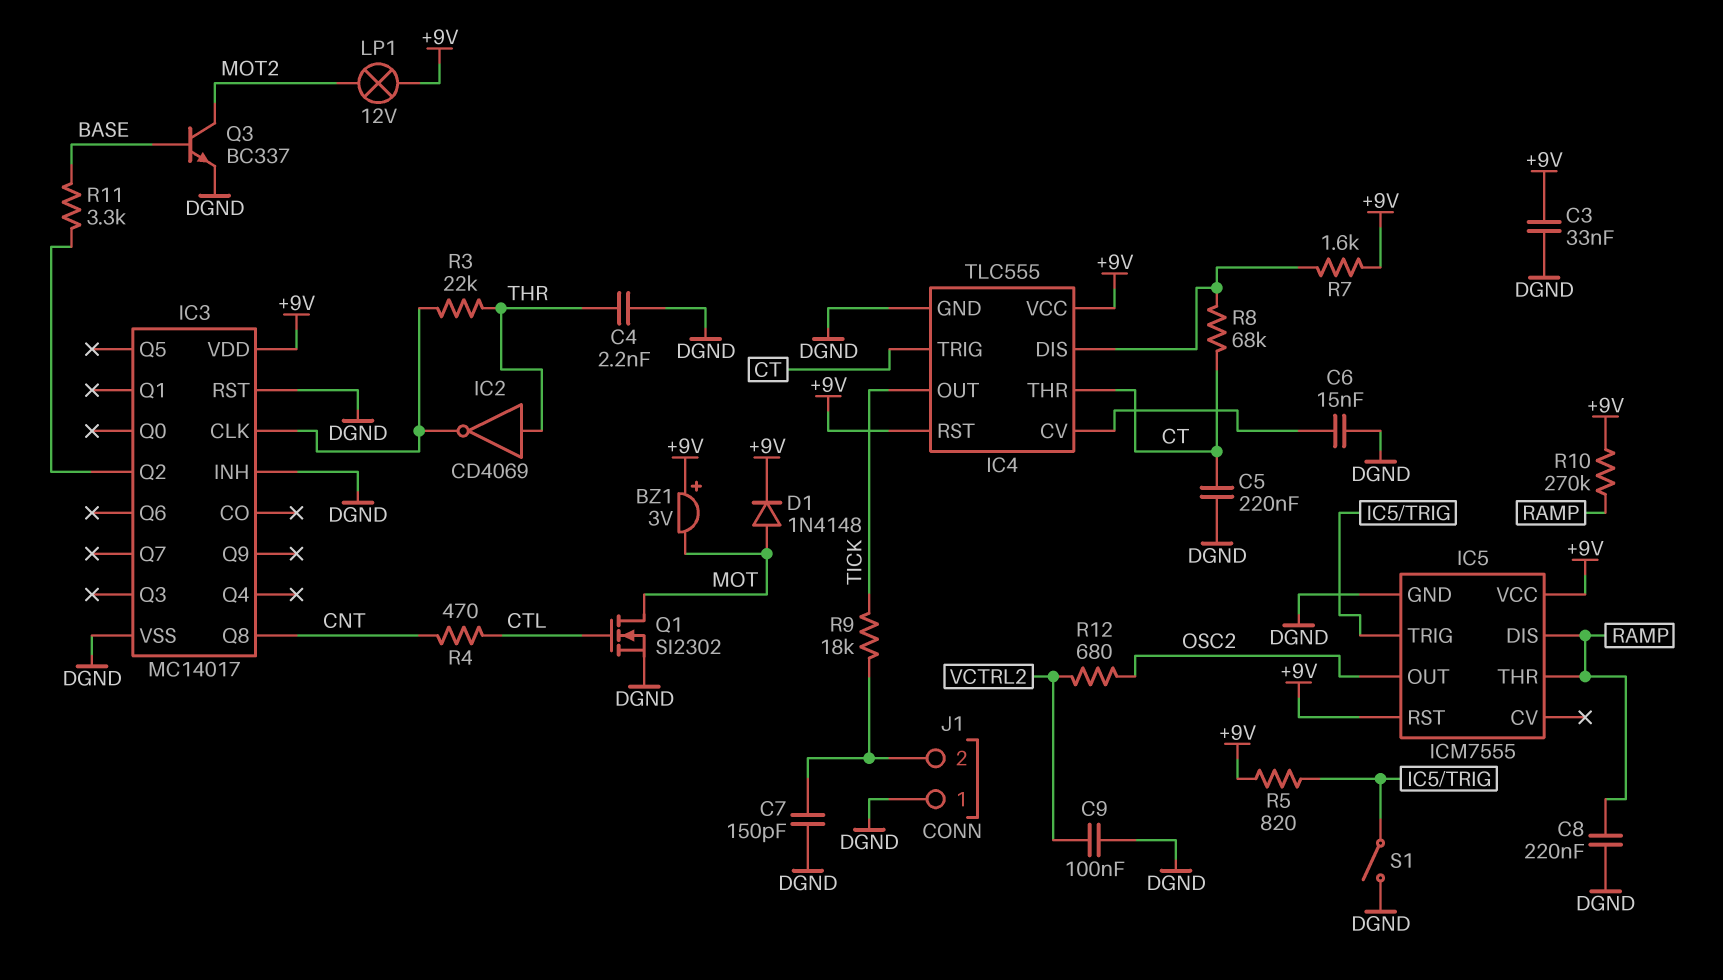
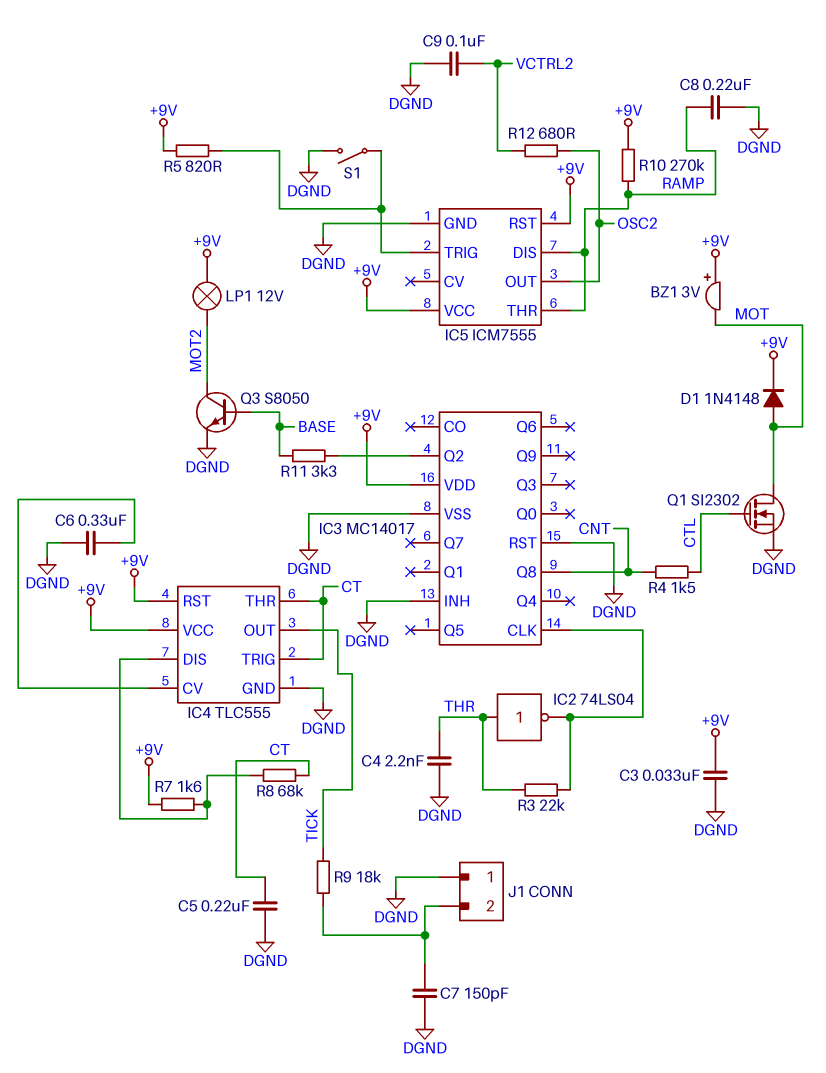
C6: 15nF (DGND, IC4/CV) -> 330nF (DGND, IC4/CV)
IC2: NOT CD4069 (in THR, out IC3/CLK) -> NOT 74LS04 (in THR, out IC3/CLK)
Q3: NPN BC337 (B BASE, C MOT2, E DGND) -> NPN S8050 (B BASE, C MOT2, E DGND)
R4: 470 (CNT, CTL) -> 1.5k (CNT, CTL)

